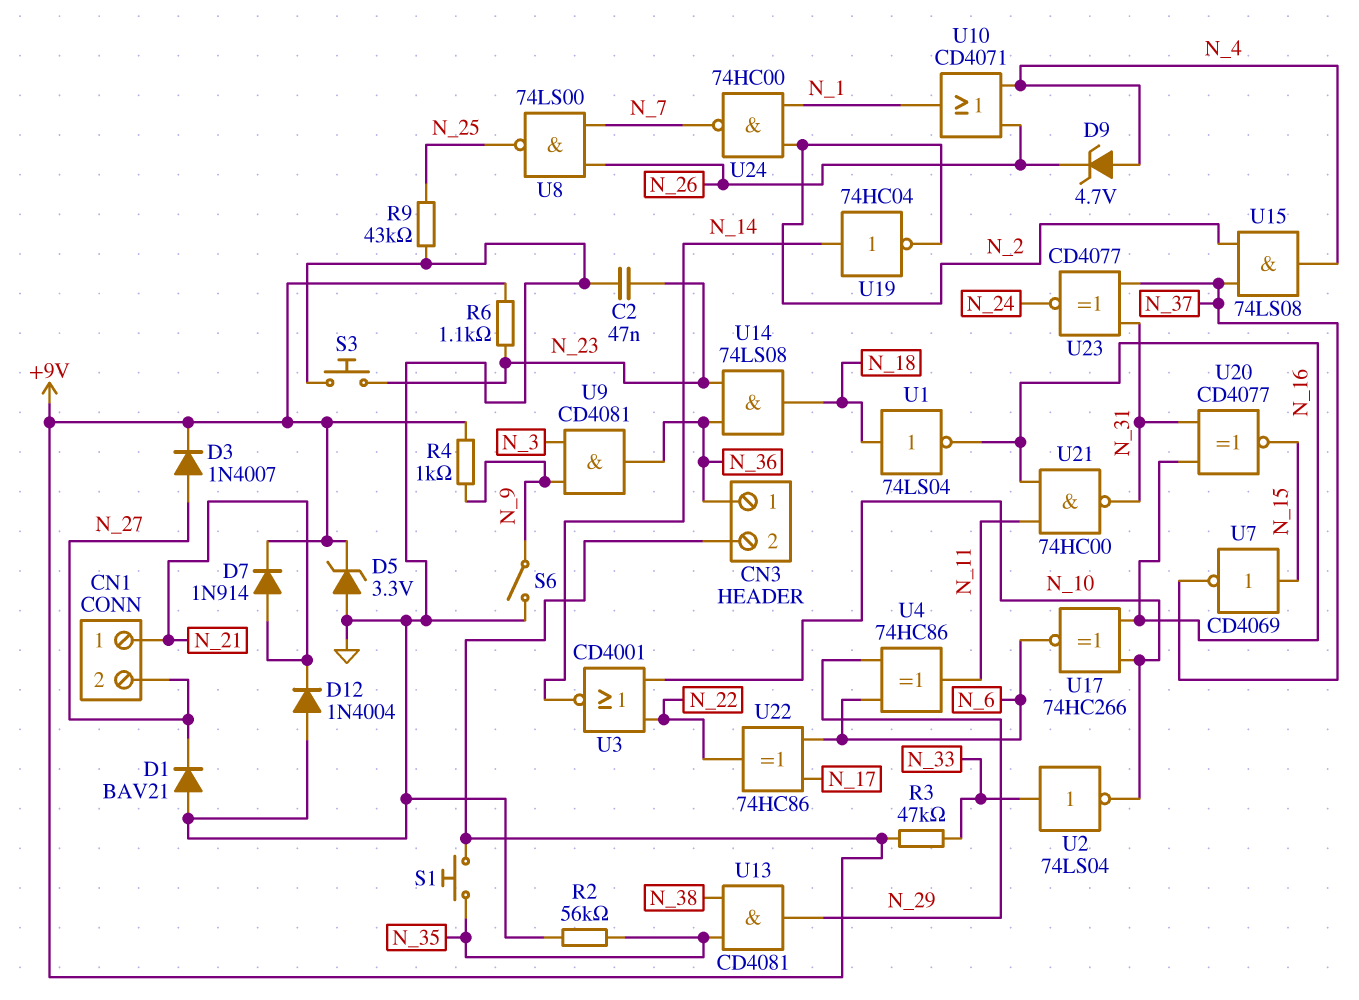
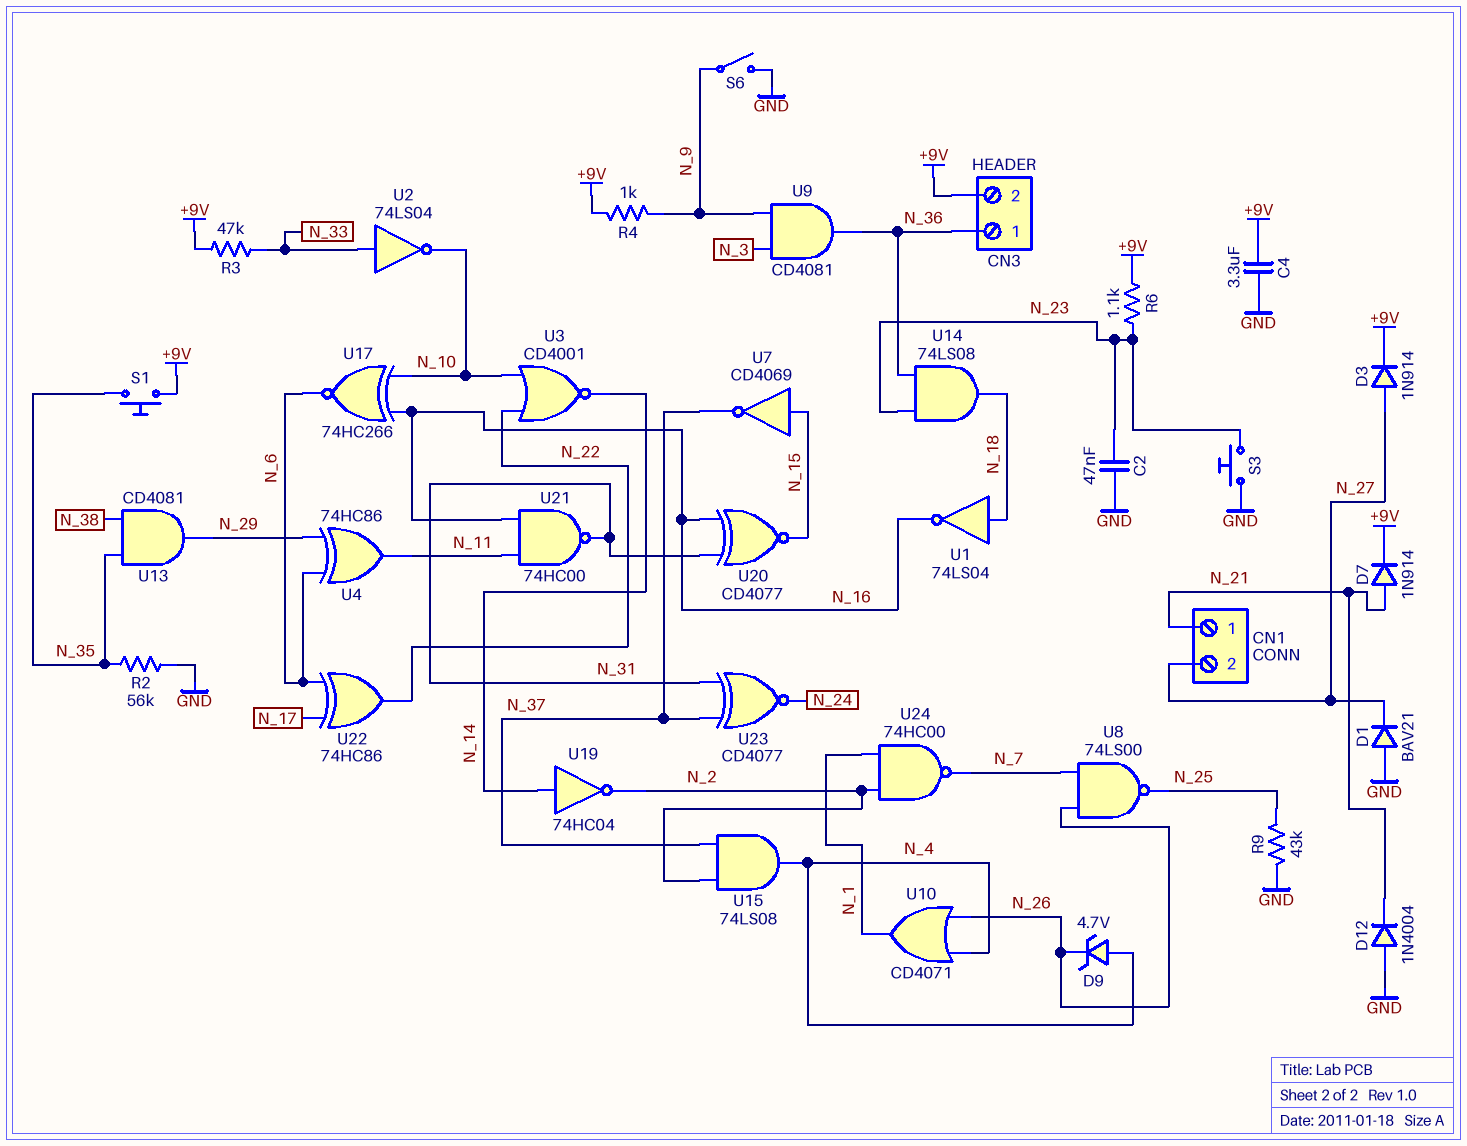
C4: none -> 3.3uF (+9V, GND)
D3: diode 1N4007 (A N_27, K +9V) -> diode 1N914 (A N_27, K +9V)
D5: zener 3.3V (A GND, K +9V) -> none

